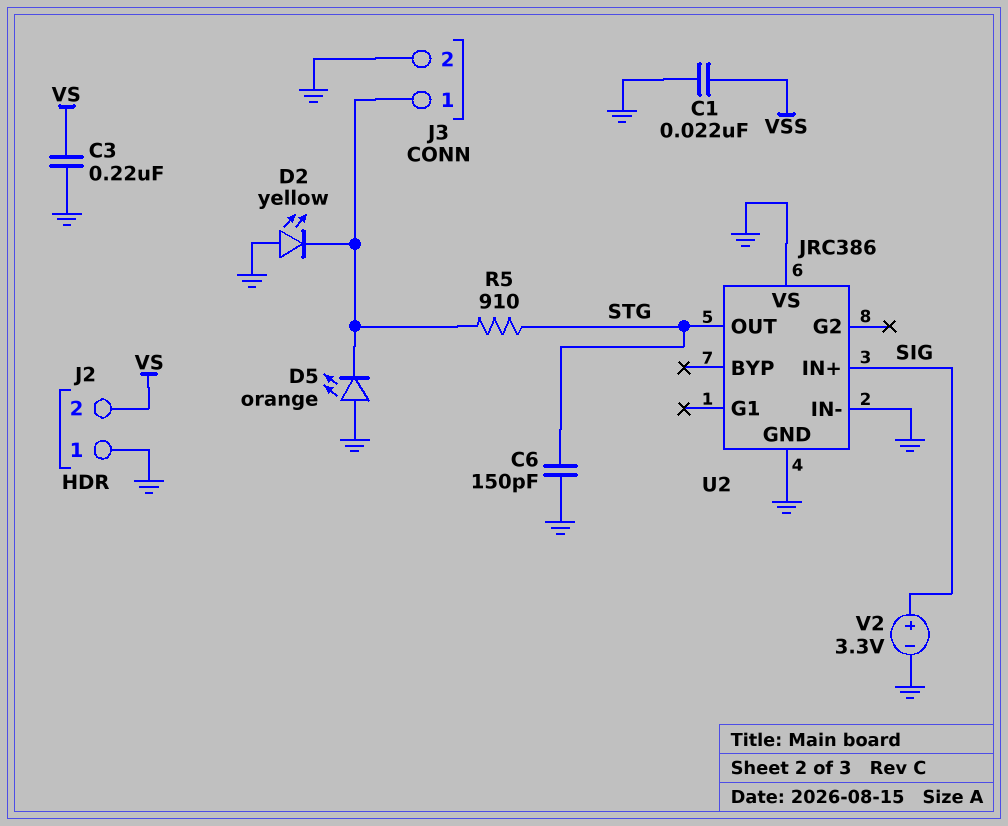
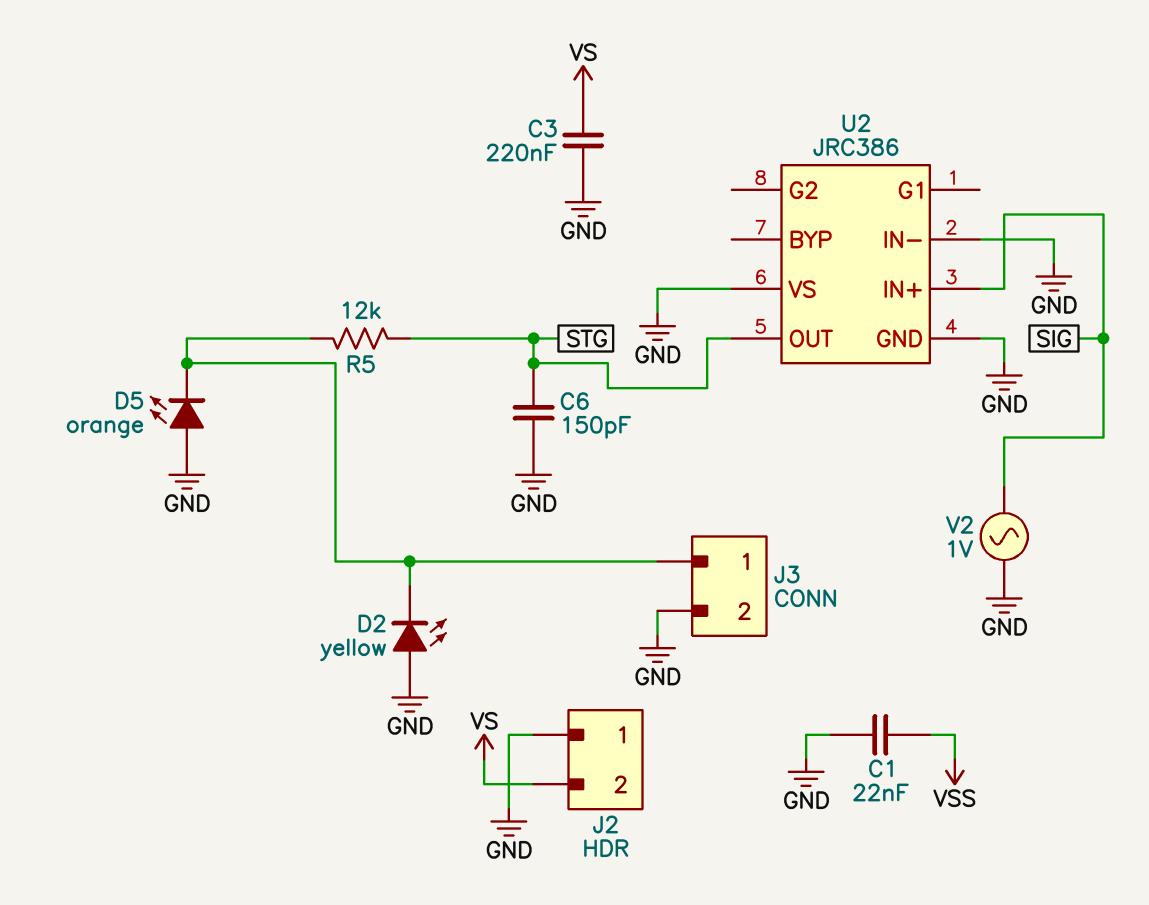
R5: 910 (J3/1, STG) -> 12k (J3/1, STG)
V2: 3.3V (plus SIG, minus GND) -> AC 1V (GND, SIG)

